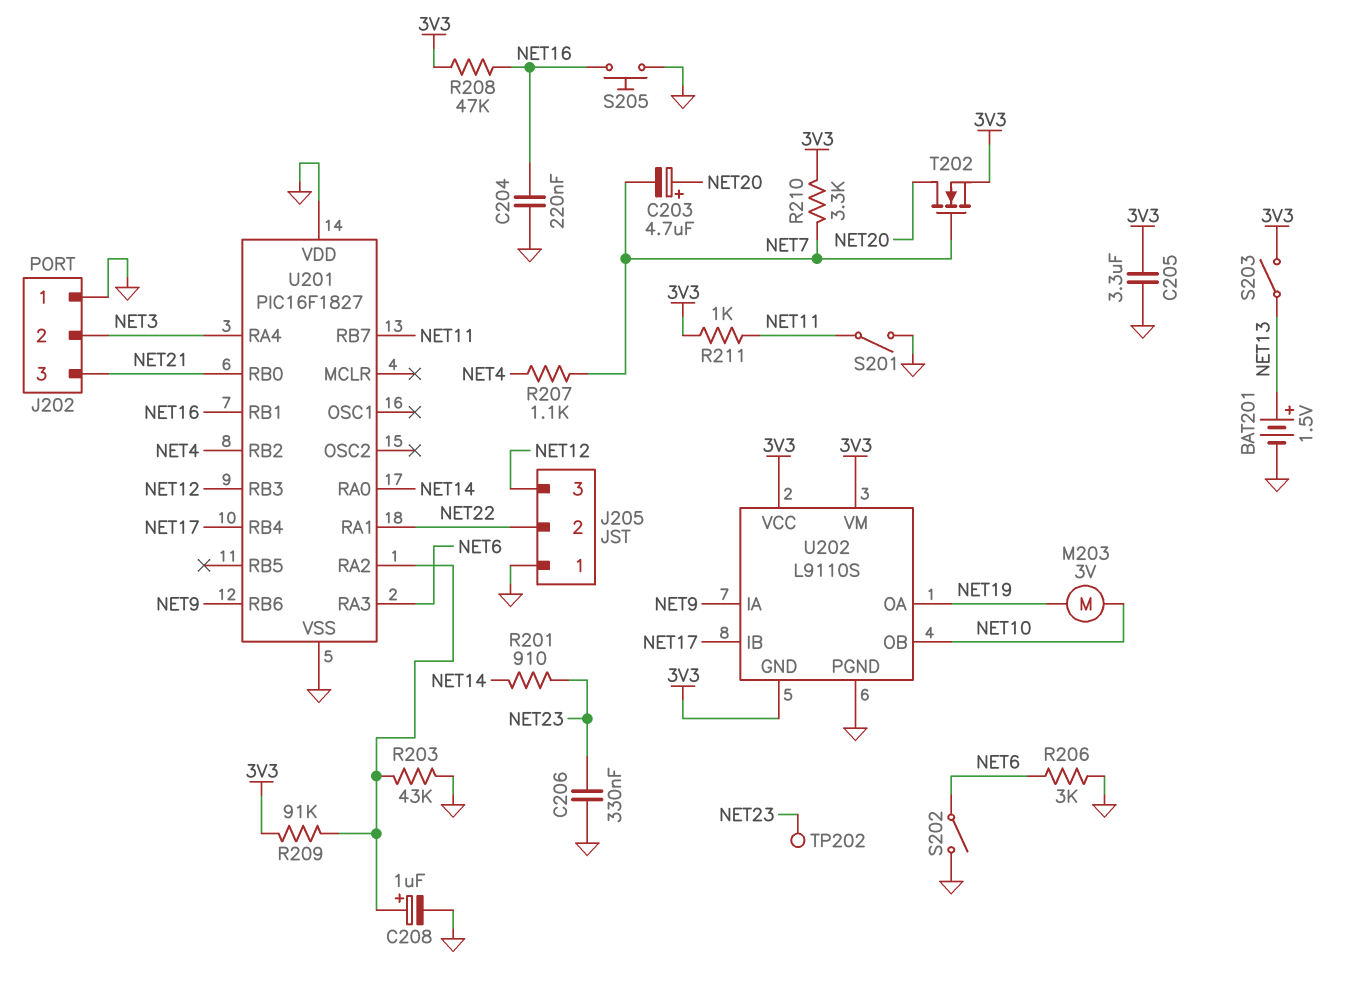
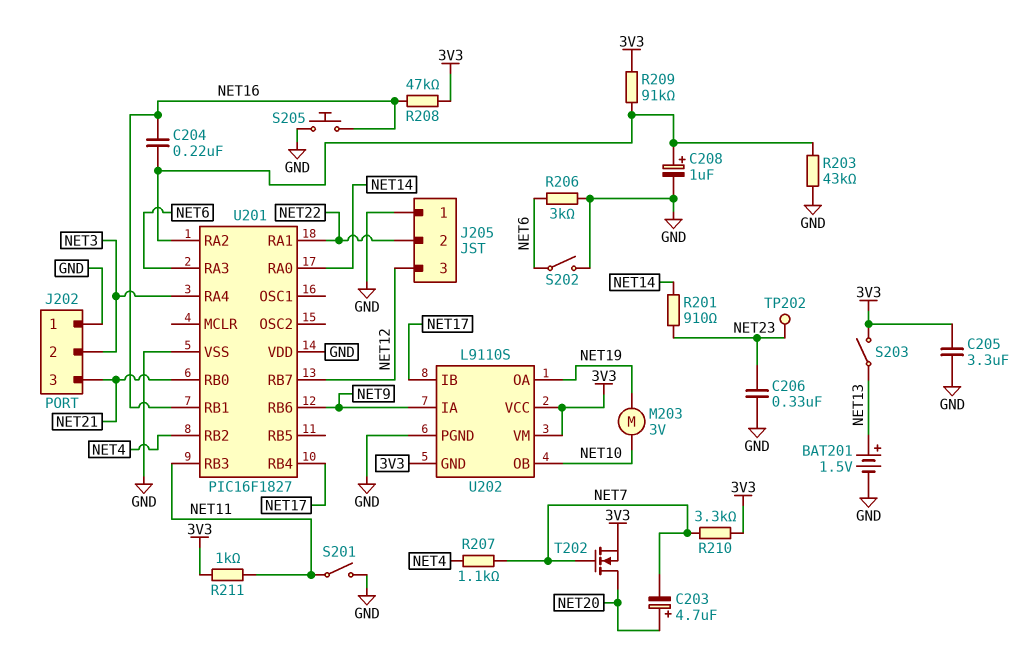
C204: 220nF (GND, NET16) -> 220nF (NET16, U201/RA2)
U201 pin RB3: NET12 -> NET11
U201 pin RB7: NET11 -> NET12

